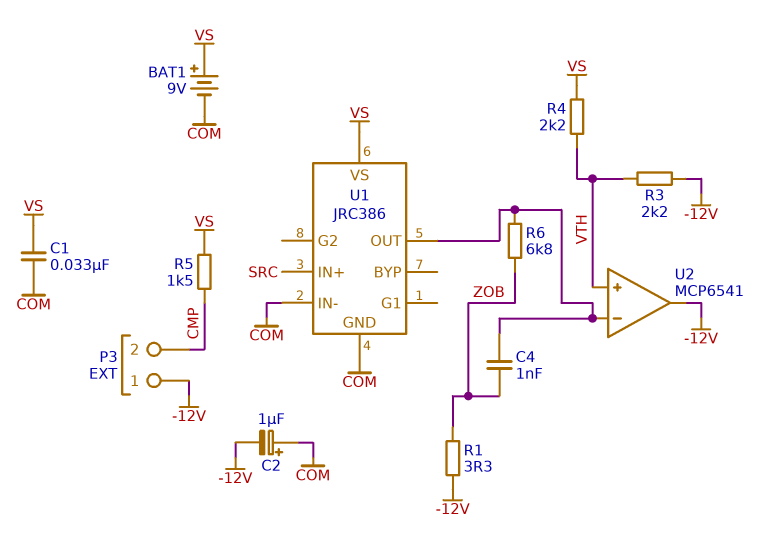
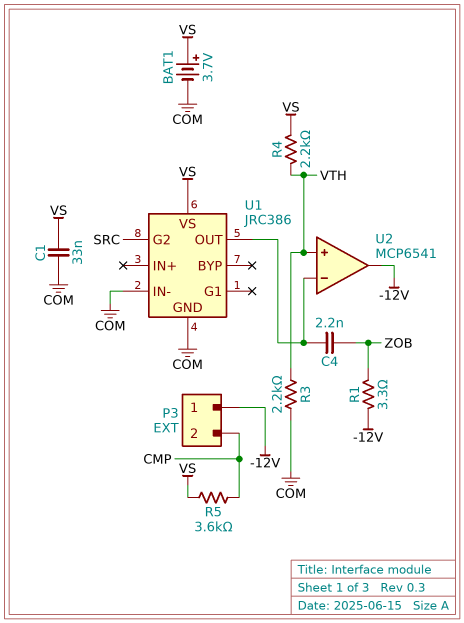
BAT1: 9V (plus VS, minus COM) -> 3.7V (plus VS, minus COM)
C2: 1uF (plus COM, minus -12V) -> none
C4: 1nF (U1/OUT, ZOB) -> 2.2nF (U1/OUT, ZOB)
R3: 2.2k (-12V, VTH) -> 2.2k (COM, VTH)
R5: 1.5k (CMP, VS) -> 3.6k (CMP, VS)
R6: 6.8k (U1/OUT, ZOB) -> none
U1 pin G2: none -> SRC
U1 pin IN+: SRC -> none

